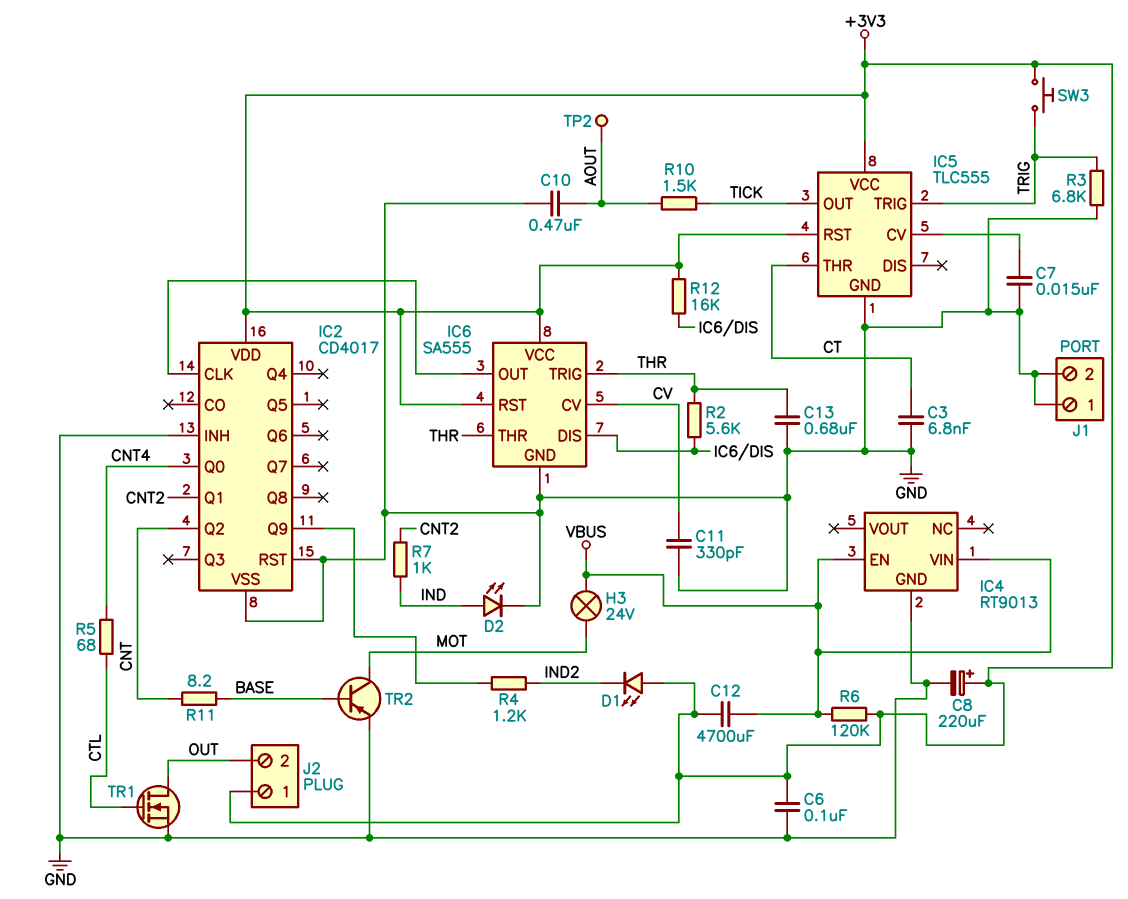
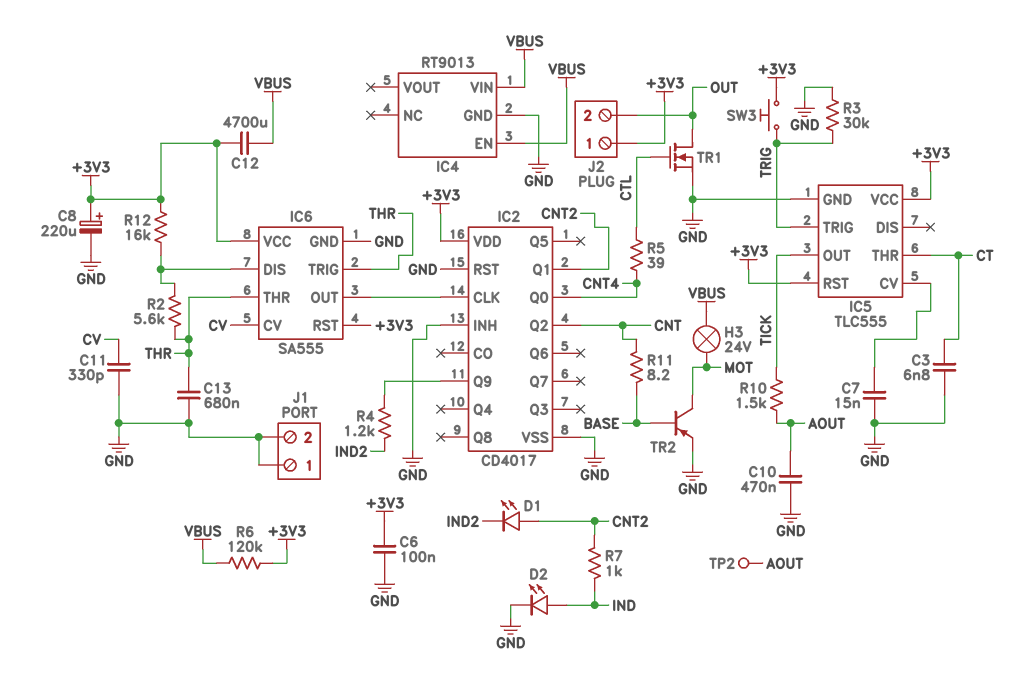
D1: LED (A +3V3, K IND2) -> LED (A CNT2, K IND2)
R3: 6.8k (GND, TRIG) -> 30k (GND, TRIG)
R5: 68 (CNT4, CTL) -> 39 (CNT4, CTL)

